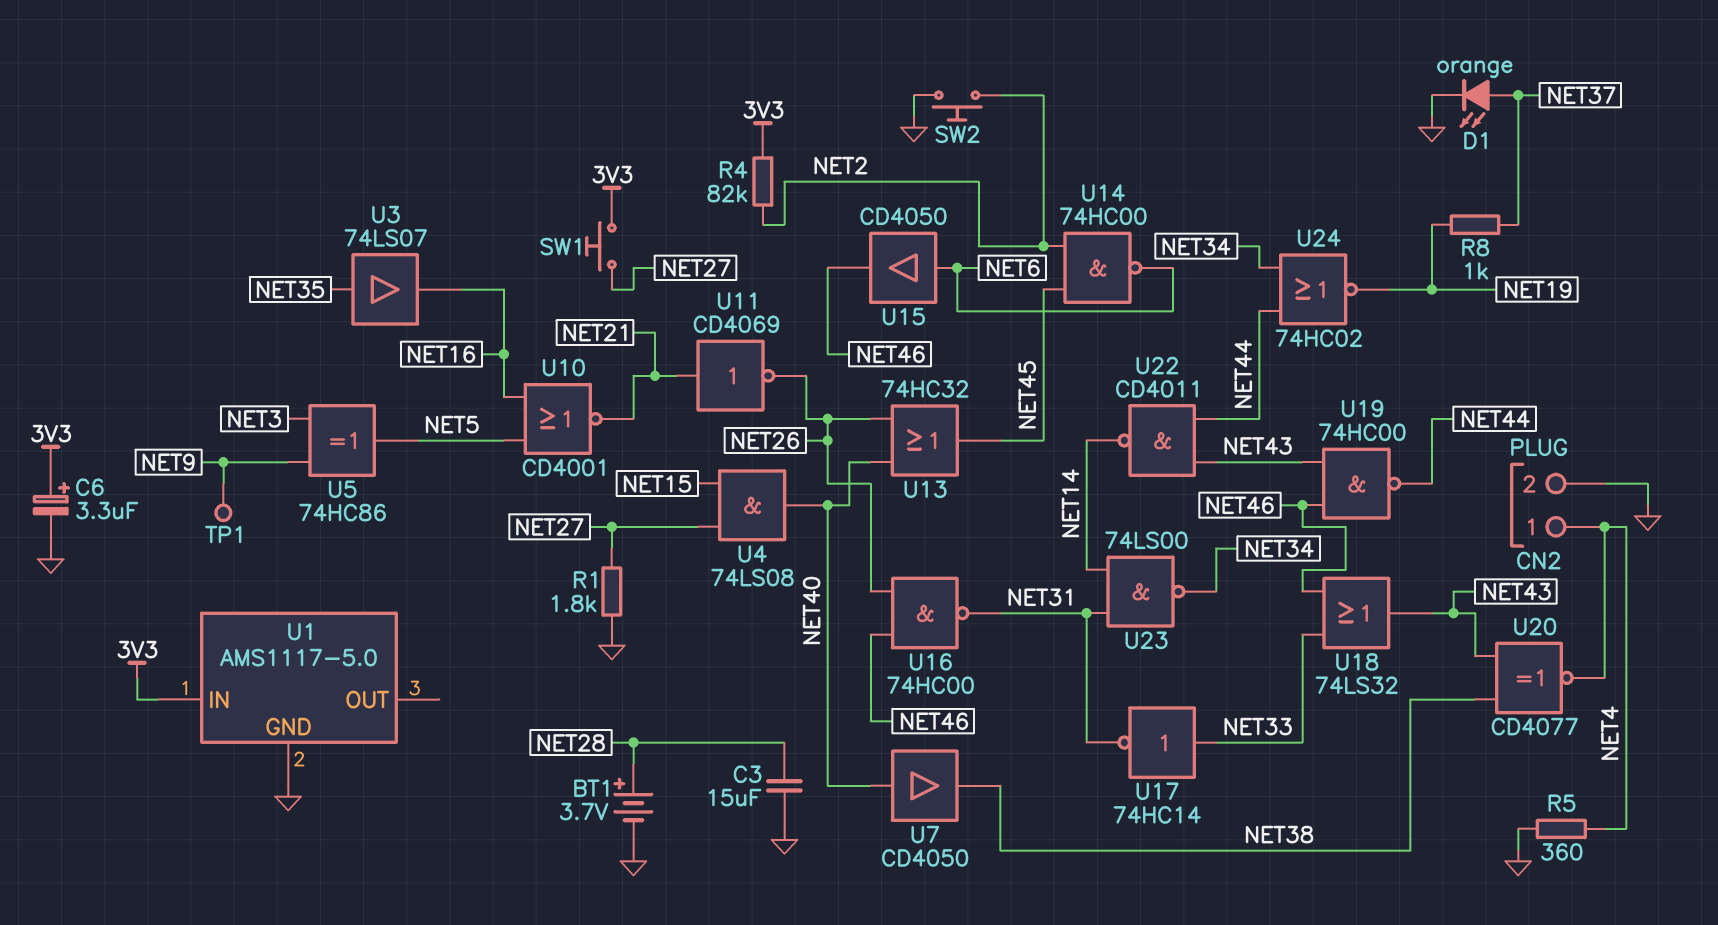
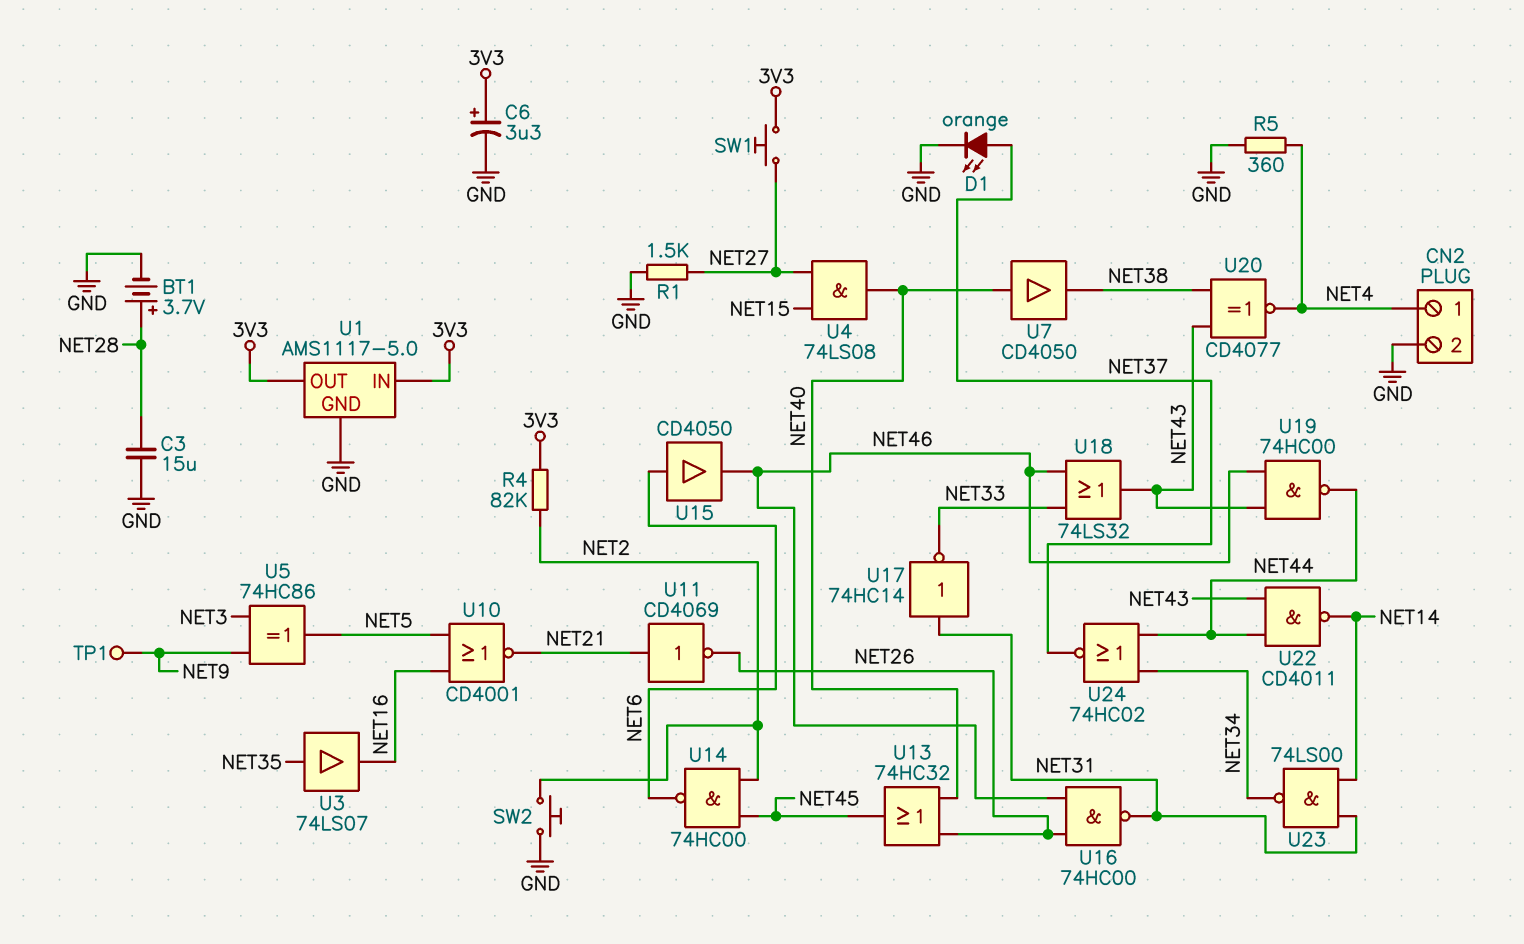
R1: 1.8k (GND, NET27) -> 1.5k (GND, NET27)
R8: 1k (NET19, NET37) -> none
U1 pin OUT: none -> 3V3
U17: NOT 74HC14 (in NET33, out NET31) -> NOT 74HC14 (in NET31, out NET33)
U24: NOR 74HC02 (in NET34, in NET44, out NET19) -> NOR 74HC02 (in NET34, in NET44, out NET37)

